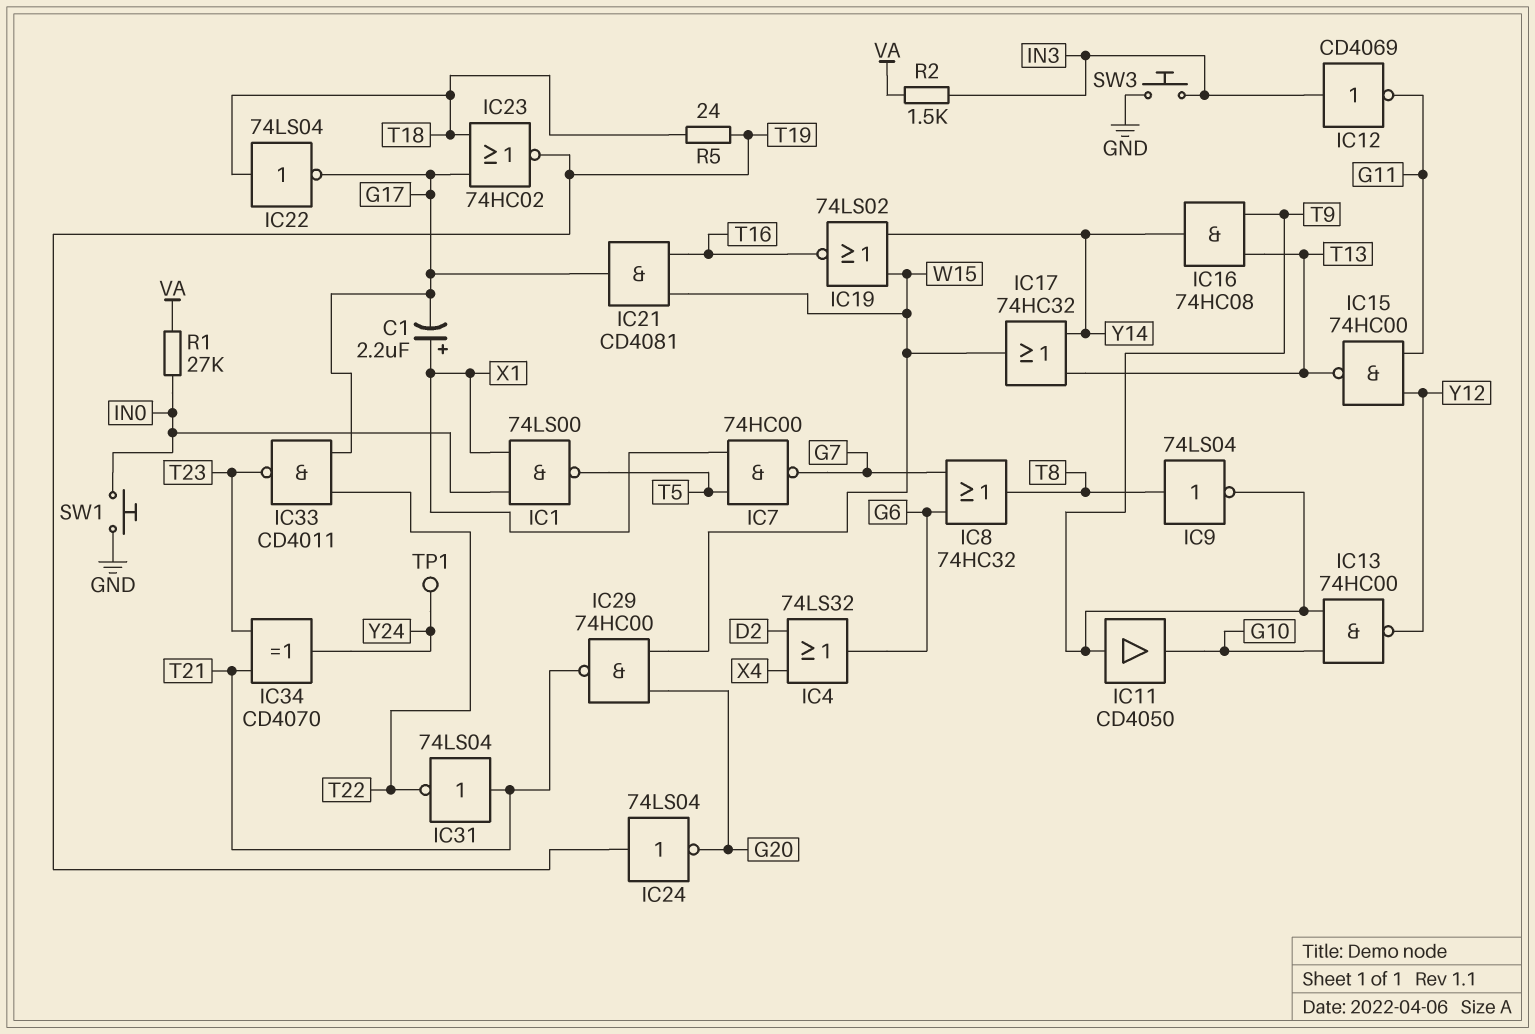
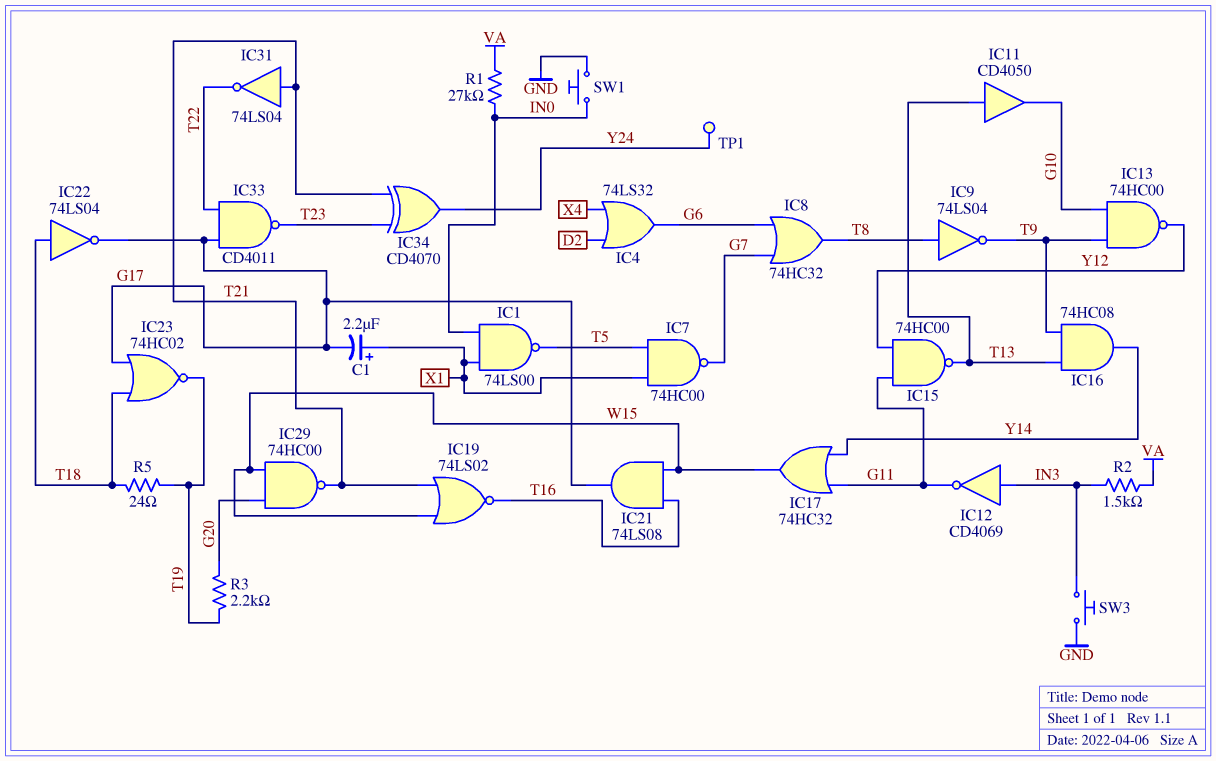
IC11: buffer CD4050 (in T9, out G10) -> buffer CD4050 (in T13, out G10)
IC17: OR 74HC32 (in T13, in Y14, out W15) -> OR 74HC32 (in G11, in Y14, out W15)
IC19: NOR 74LS02 (in W15, in Y14, out T16) -> NOR 74LS02 (in T21, in W15, out T16)
IC21: AND CD4081 (in T16, in W15, out G17) -> AND 74LS08 (in T16, in W15, out G17)
IC24: NOT 74LS04 (in T19, out G20) -> none
R3: none -> 2.2k (G20, T19)

